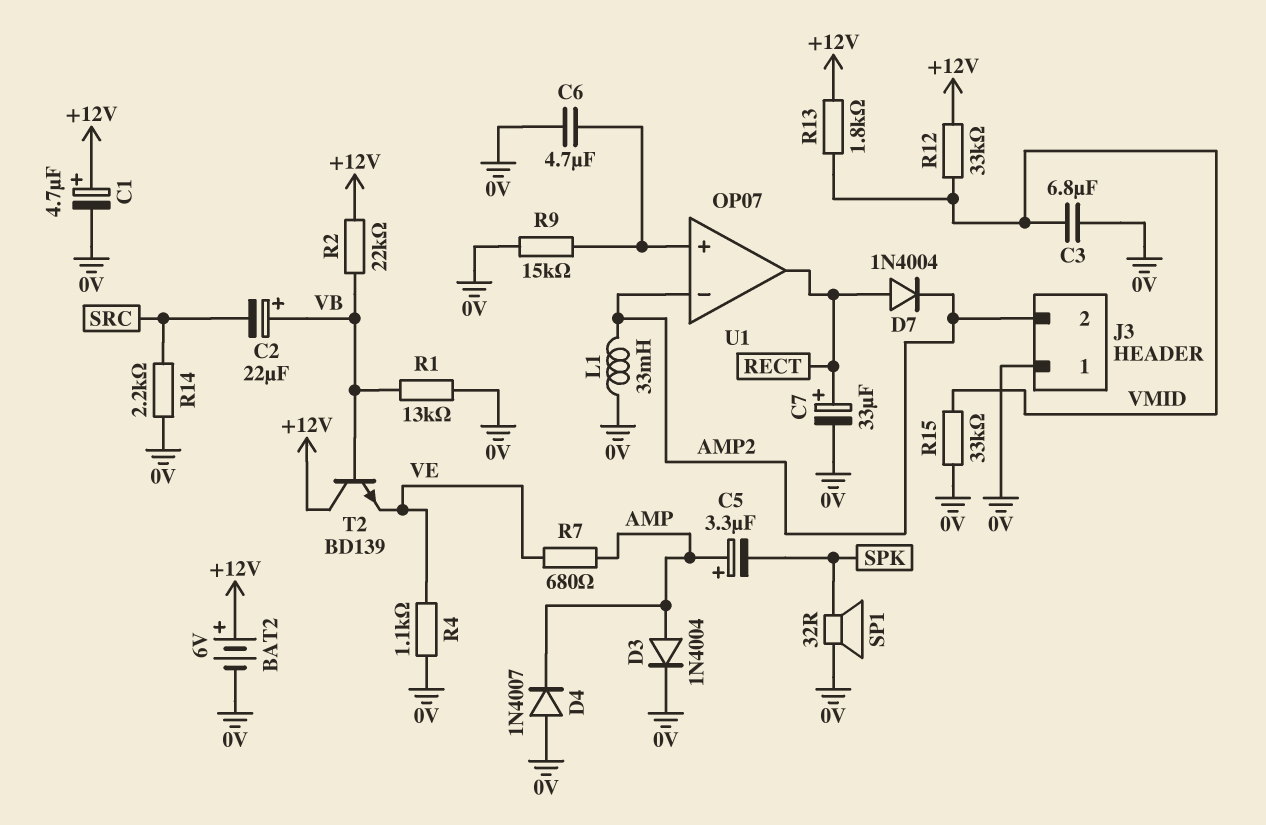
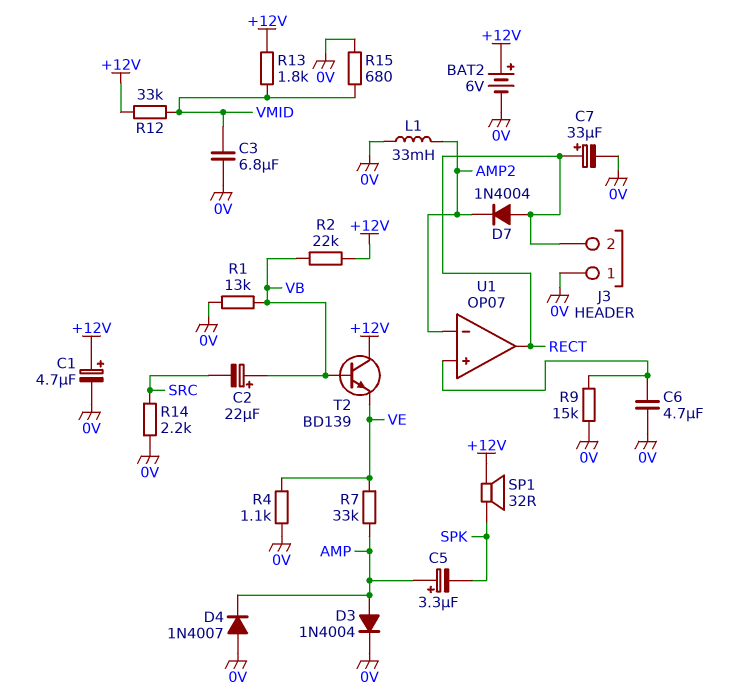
J3 pin 2: AMP2 -> RECT
R7: 680 (AMP, VE) -> 33k (AMP, VE)
R15: 33k (0V, VMID) -> 680 (0V, VMID)
SP1: speaker 32R (0V, SPK) -> speaker 32R (+12V, SPK)

